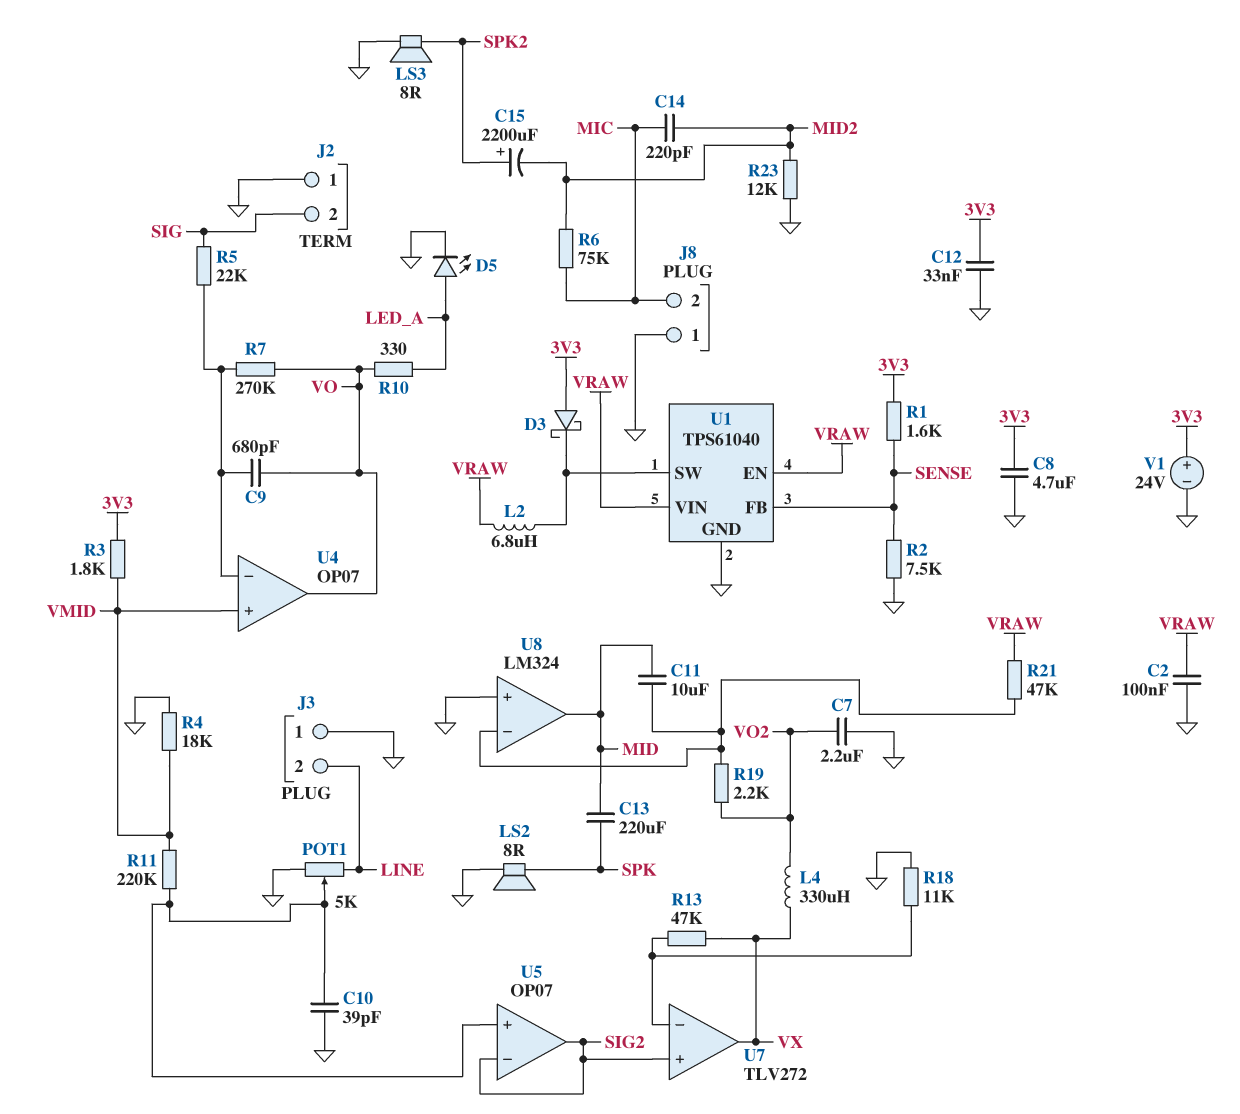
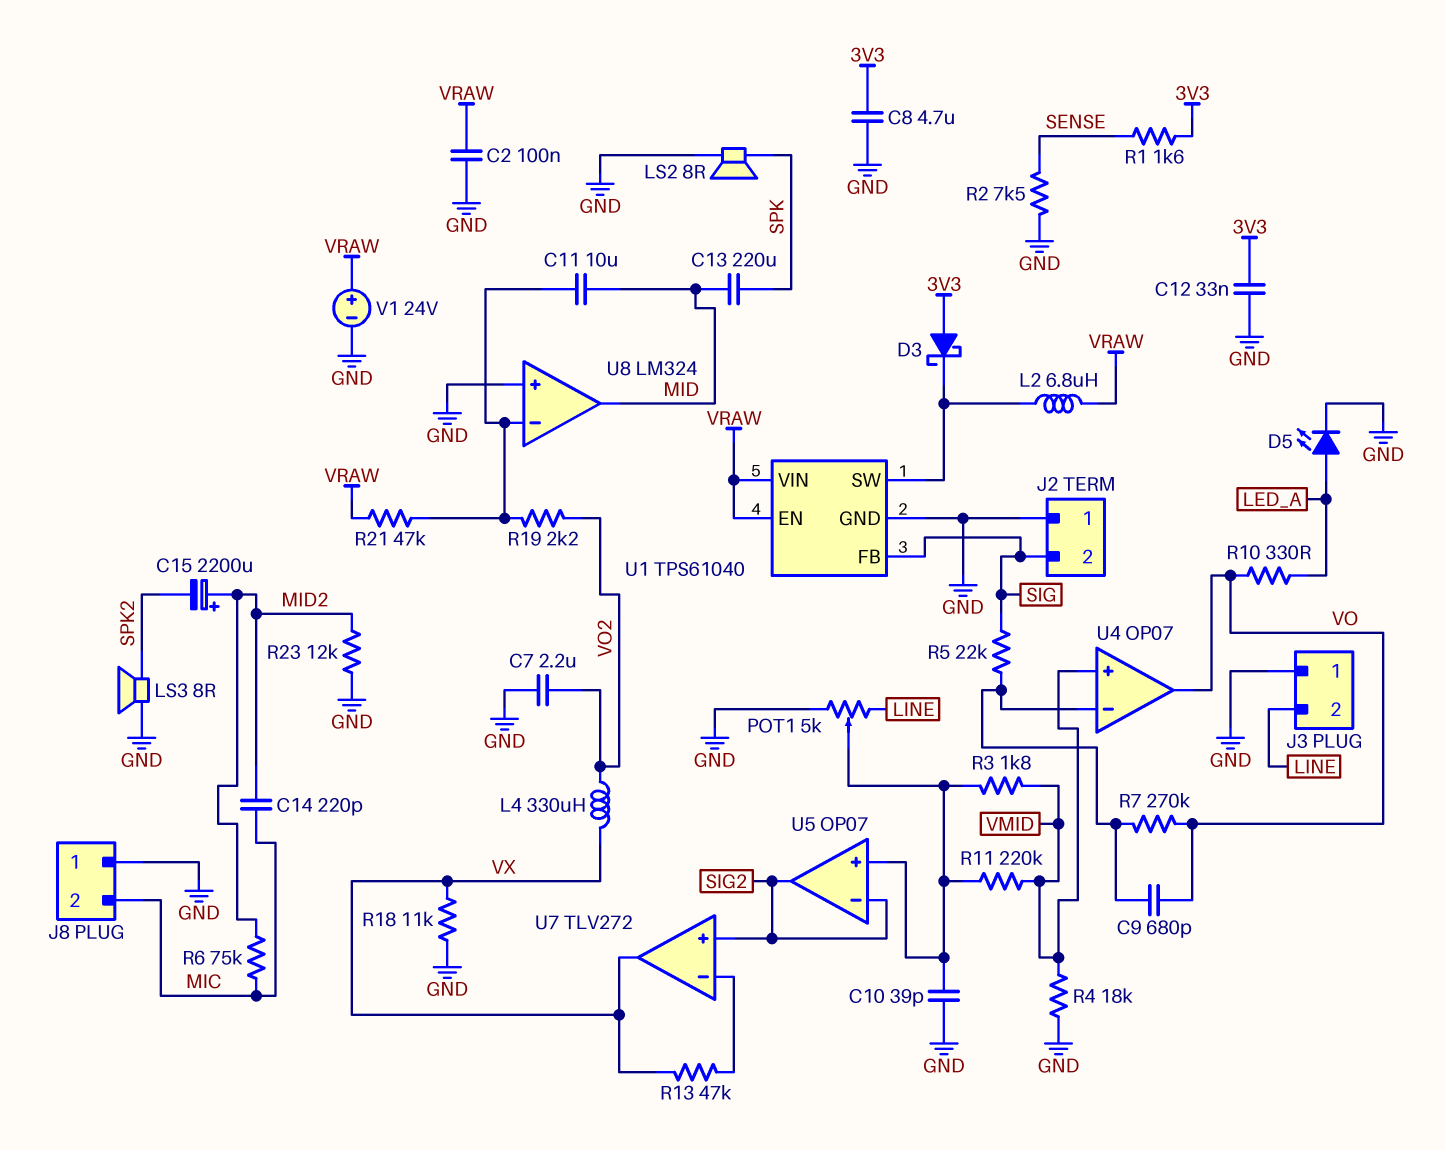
C15: 2200uF (plus SPK2, minus MID2) -> 2200uF (plus MID2, minus SPK2)
R3: 1.8k (3V3, VMID) -> 1.8k (U5/in+, VMID)
R18: 11k (GND, U7/in-) -> 11k (GND, VX)
U1 pin FB: SENSE -> SIG
V1: 24V (plus 3V3, minus GND) -> 24V (plus VRAW, minus GND)

